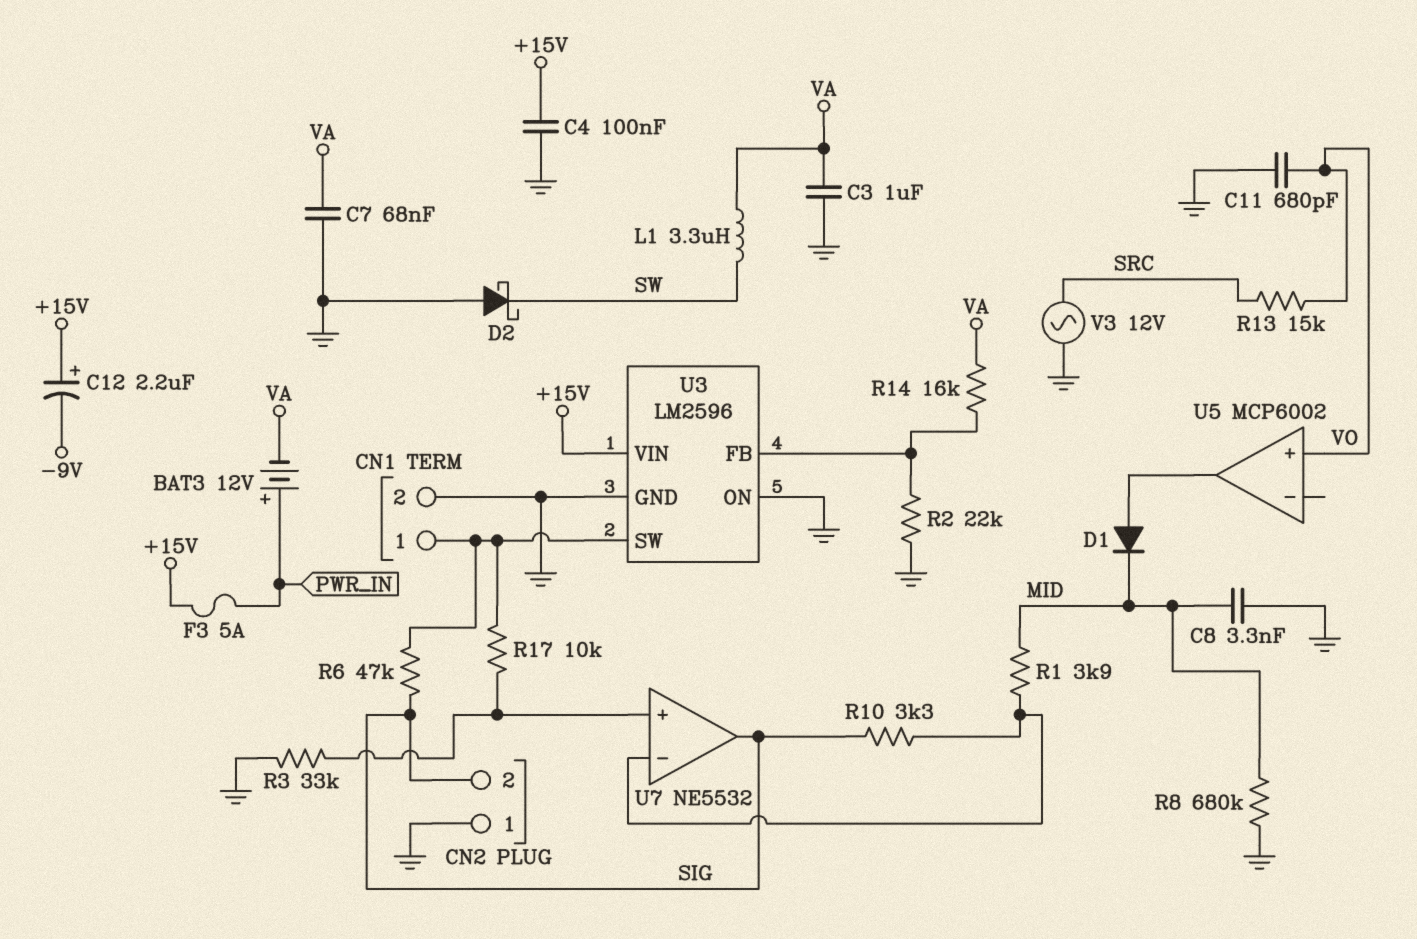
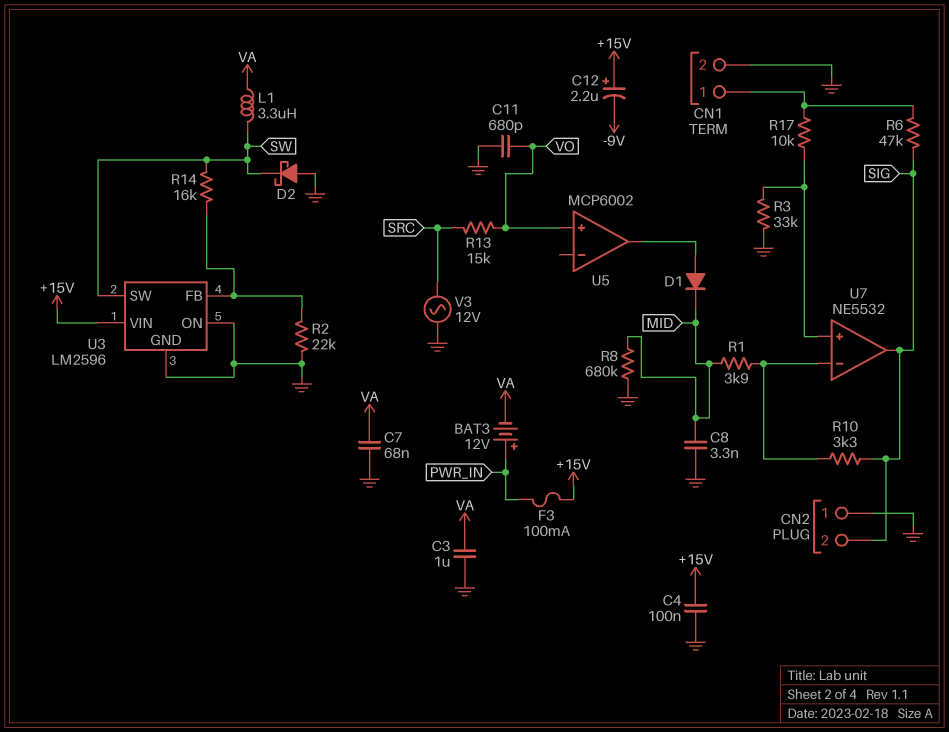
F3: 5A (+15V, PWR_IN) -> 100mA (+15V, PWR_IN)
R14: 16k (U3/FB, VA) -> 16k (SW, U3/FB)
U3 pin SW: CN1/1 -> SW

